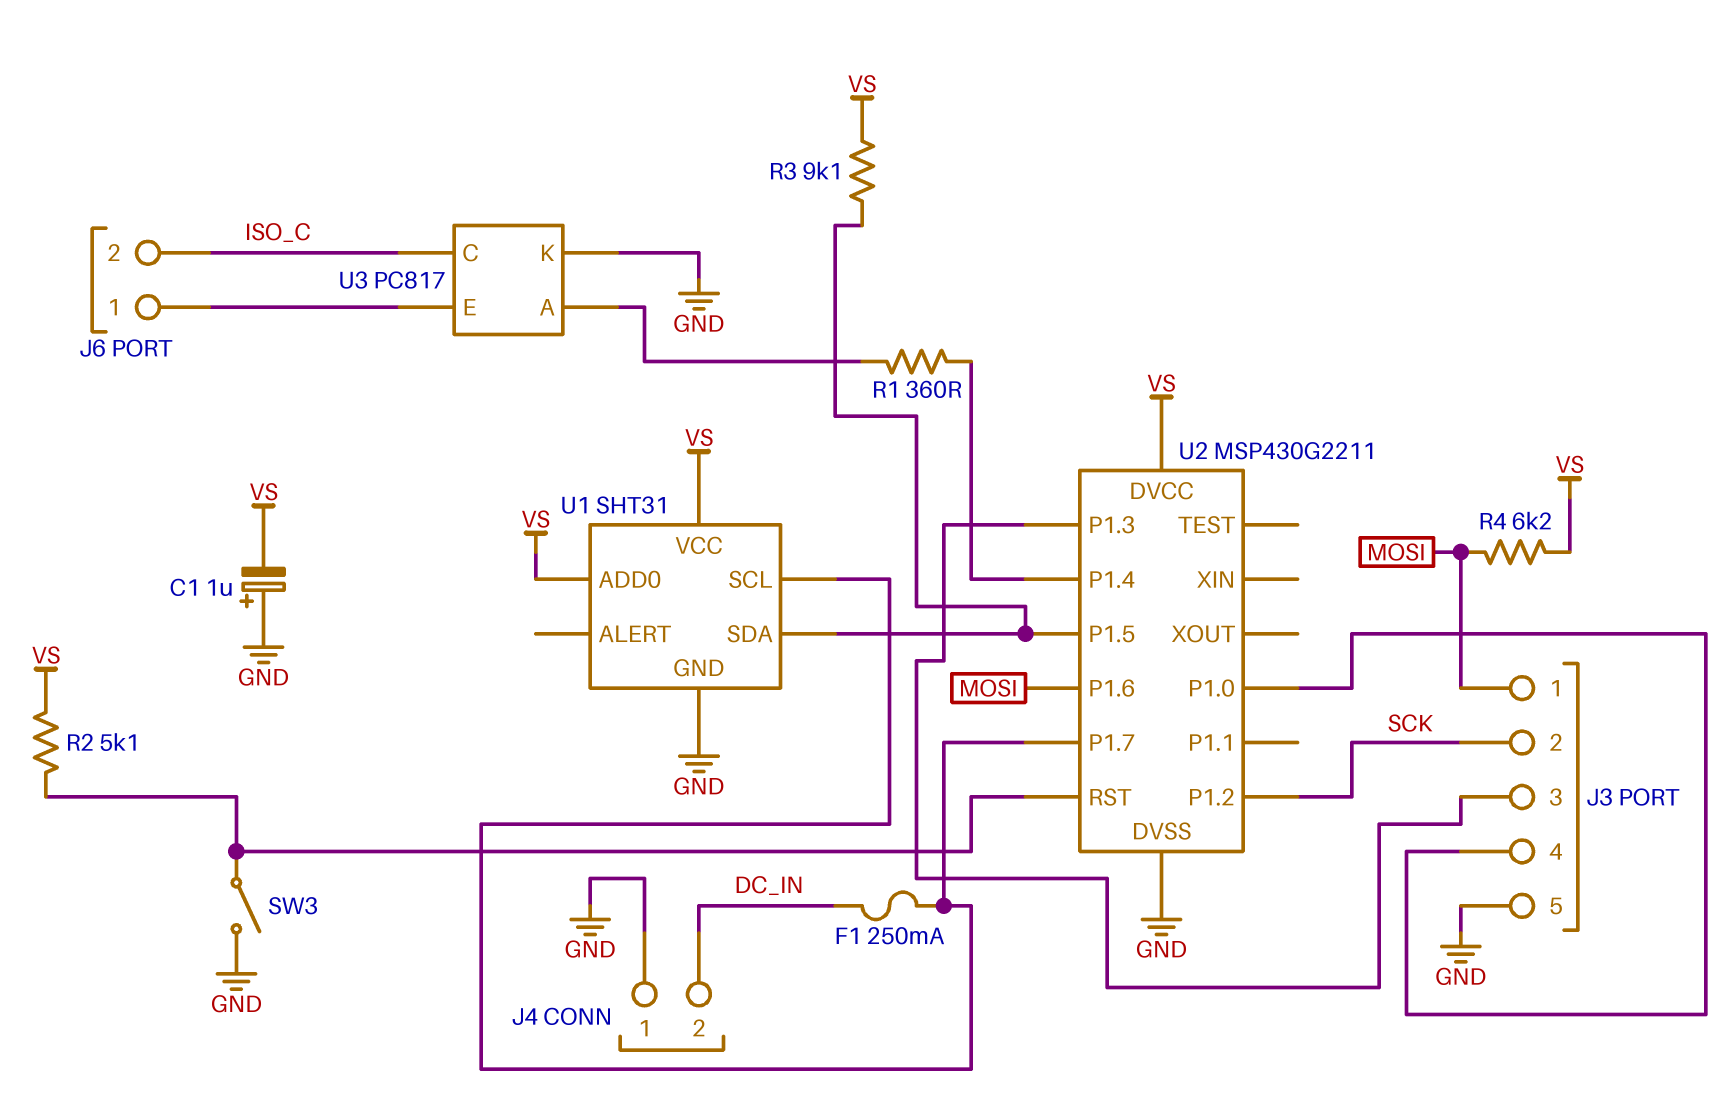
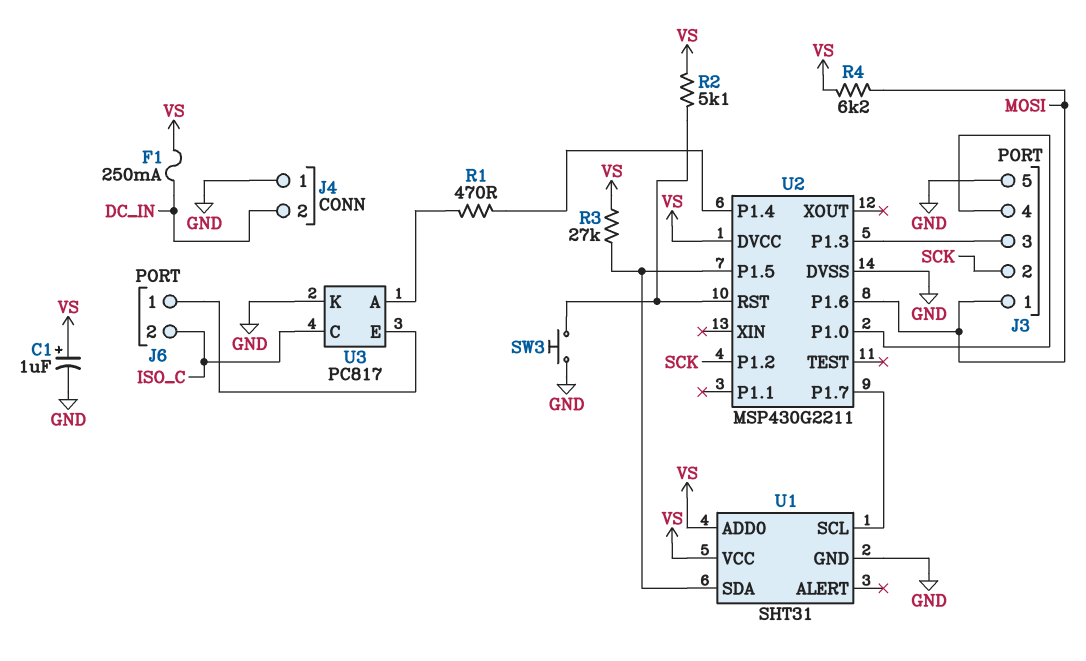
C1: 1uF (plus GND, minus VS) -> 1uF (plus VS, minus GND)
F1: 250mA (DC_IN, U1/SCL) -> 250mA (DC_IN, VS)
R1: 360 (U2/P1.4, U3/A) -> 470 (U2/P1.4, U3/A)
R3: 9.1k (U1/SDA, VS) -> 27k (U1/SDA, VS)
SW3: switch (GND, U2/RST) -> button (GND, U2/RST)

